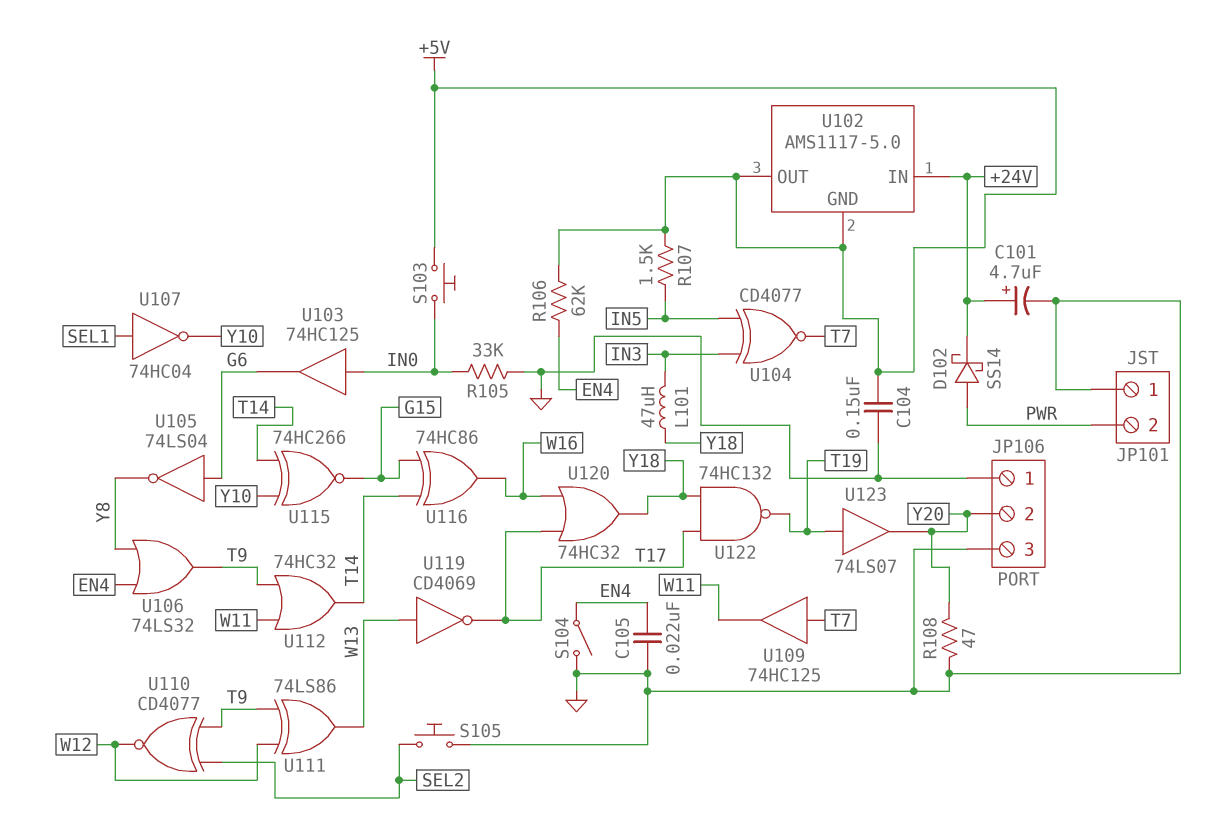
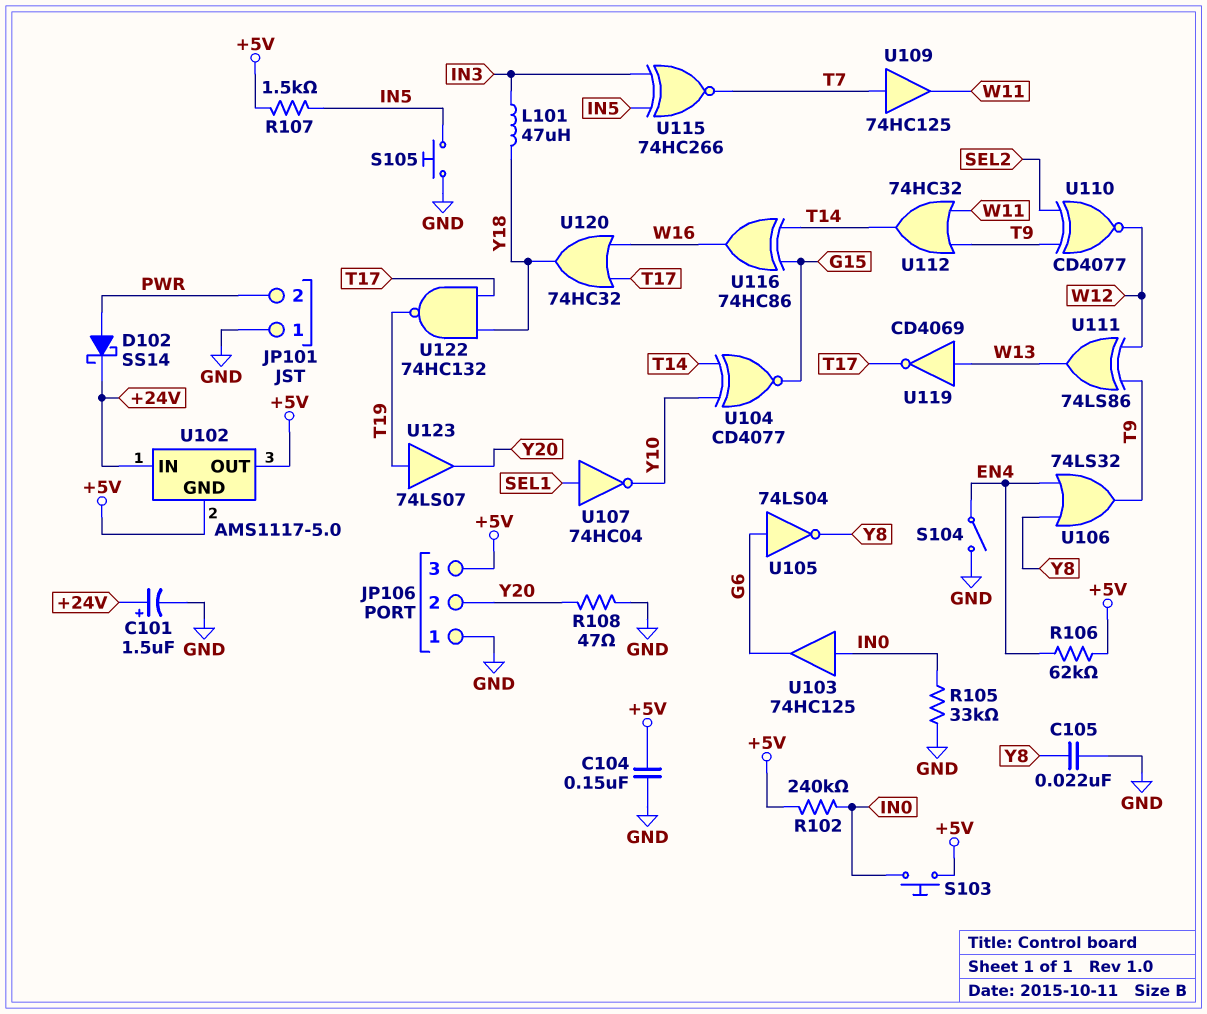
C101: 4.7uF (plus +24V, minus GND) -> 1.5uF (plus +24V, minus GND)
C105: 22nF (EN4, GND) -> 22nF (GND, Y8)
JP106 pin 3: GND -> +5V
R102: none -> 240k (+5V, IN0)
S105: button (GND, SEL2) -> button (GND, IN5)
U104: XNOR CD4077 (in IN3, in IN5, out T7) -> XNOR CD4077 (in T14, in Y10, out G15)
U115: XNOR 74HC266 (in T14, in Y10, out G15) -> XNOR 74HC266 (in IN3, in IN5, out T7)

